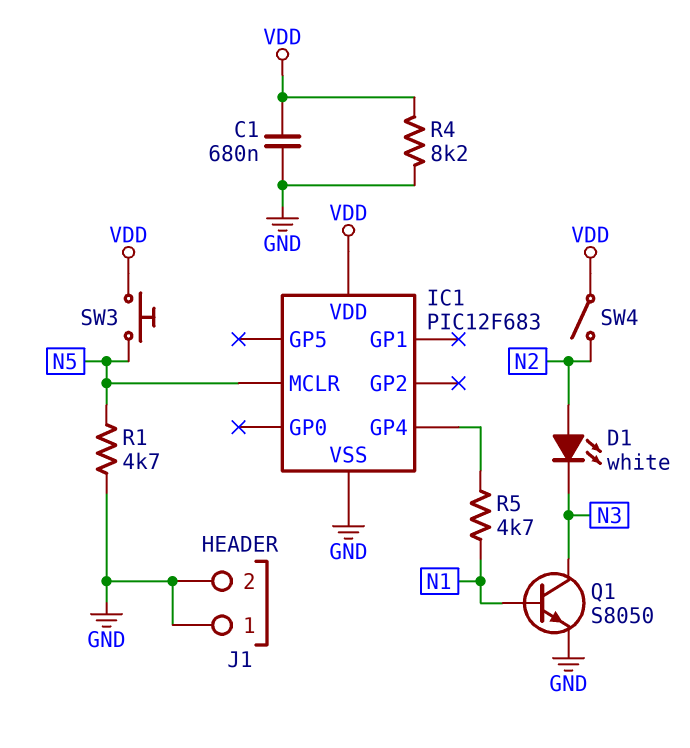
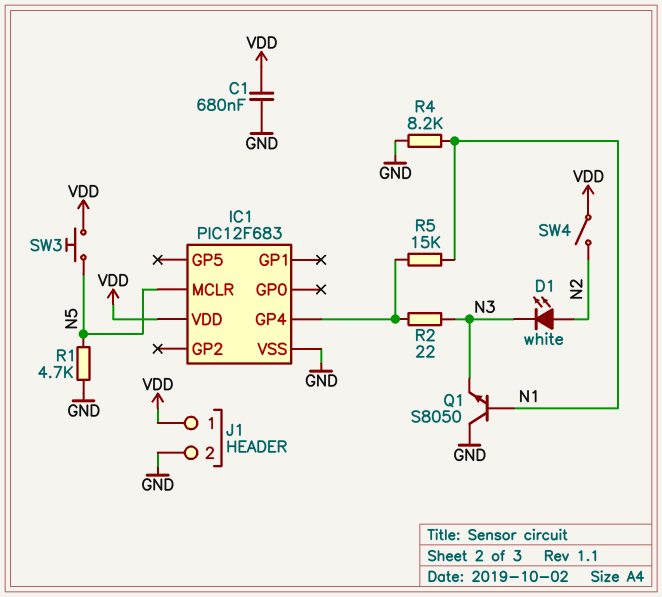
J1 pin 1: GND -> VDD
Q1: NPN S8050 (B N1, C N3, E GND) -> NPN S8050 (B N1, C GND, E N3)
R2: none -> 22 (IC1/GP4, N3)
R4: 8.2k (GND, VDD) -> 8.2k (GND, N1)
R5: 4.7k (IC1/GP4, N1) -> 15k (IC1/GP4, N1)

